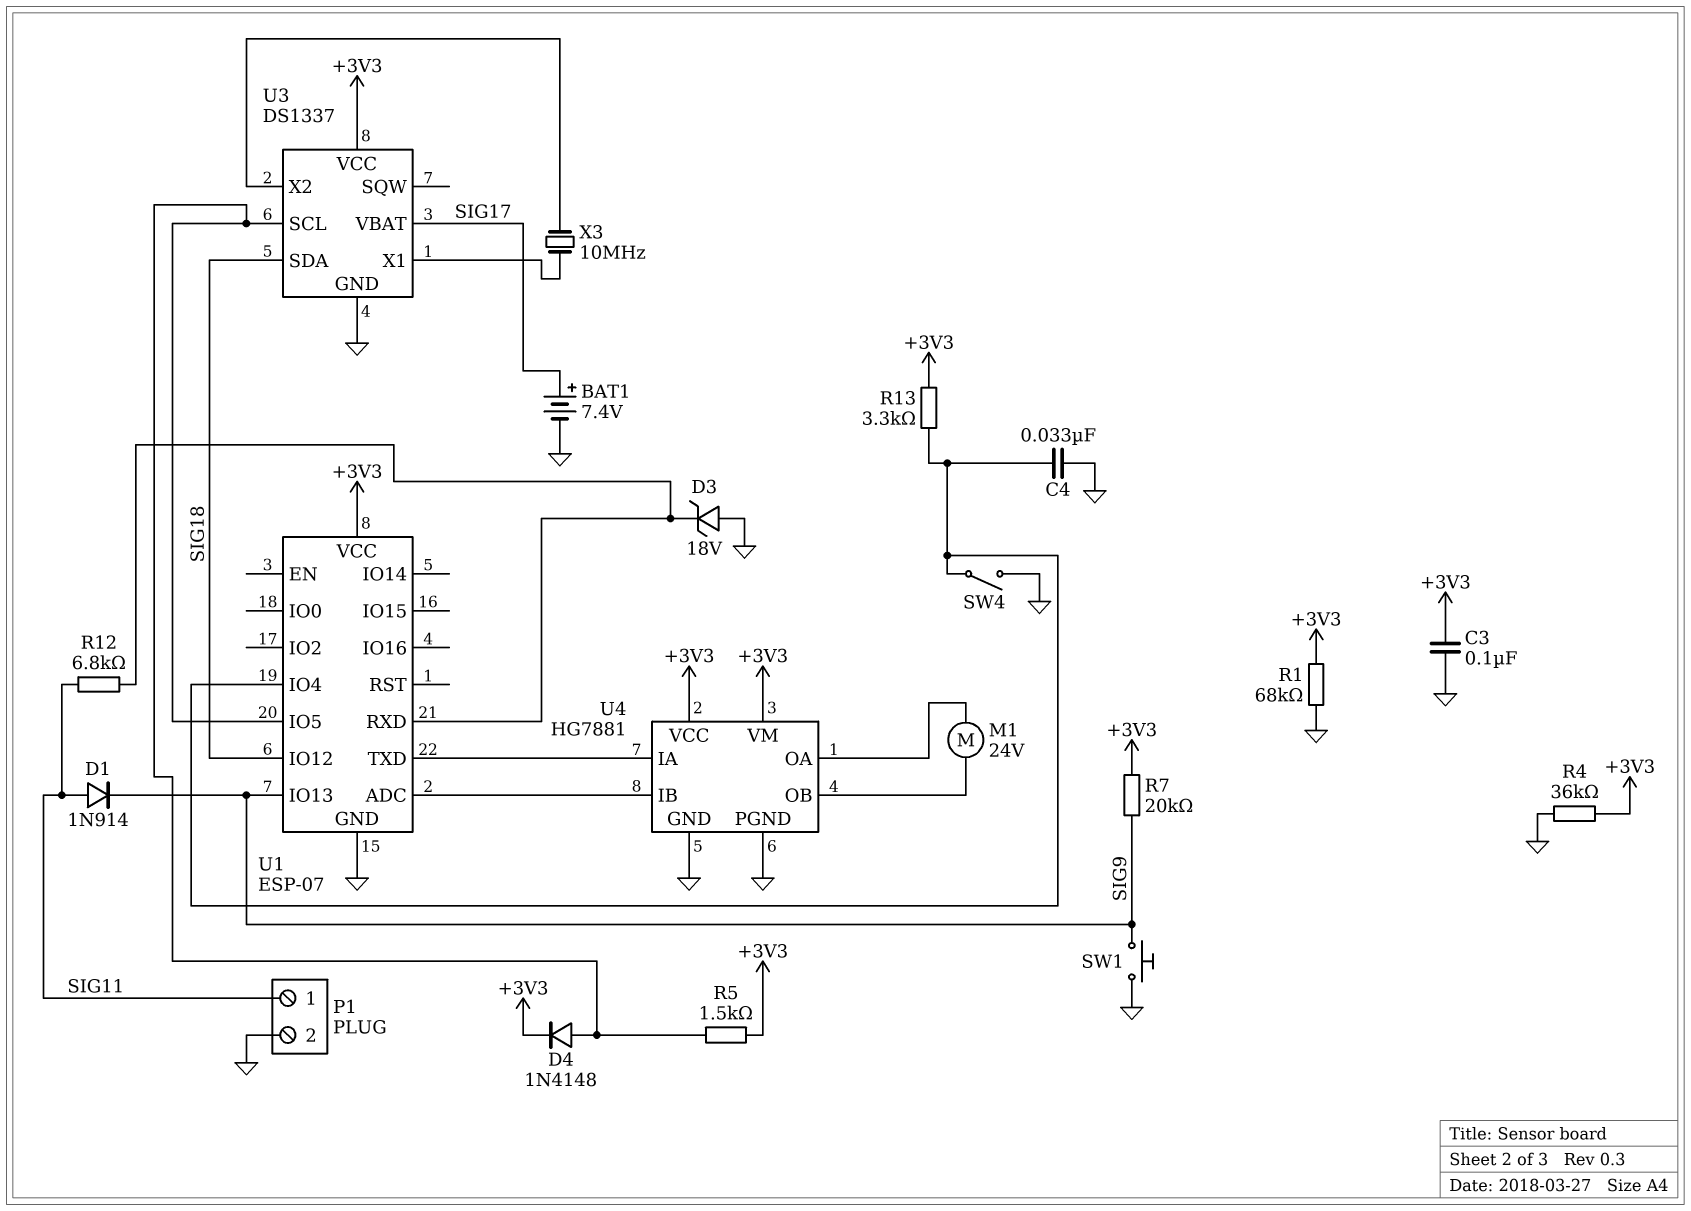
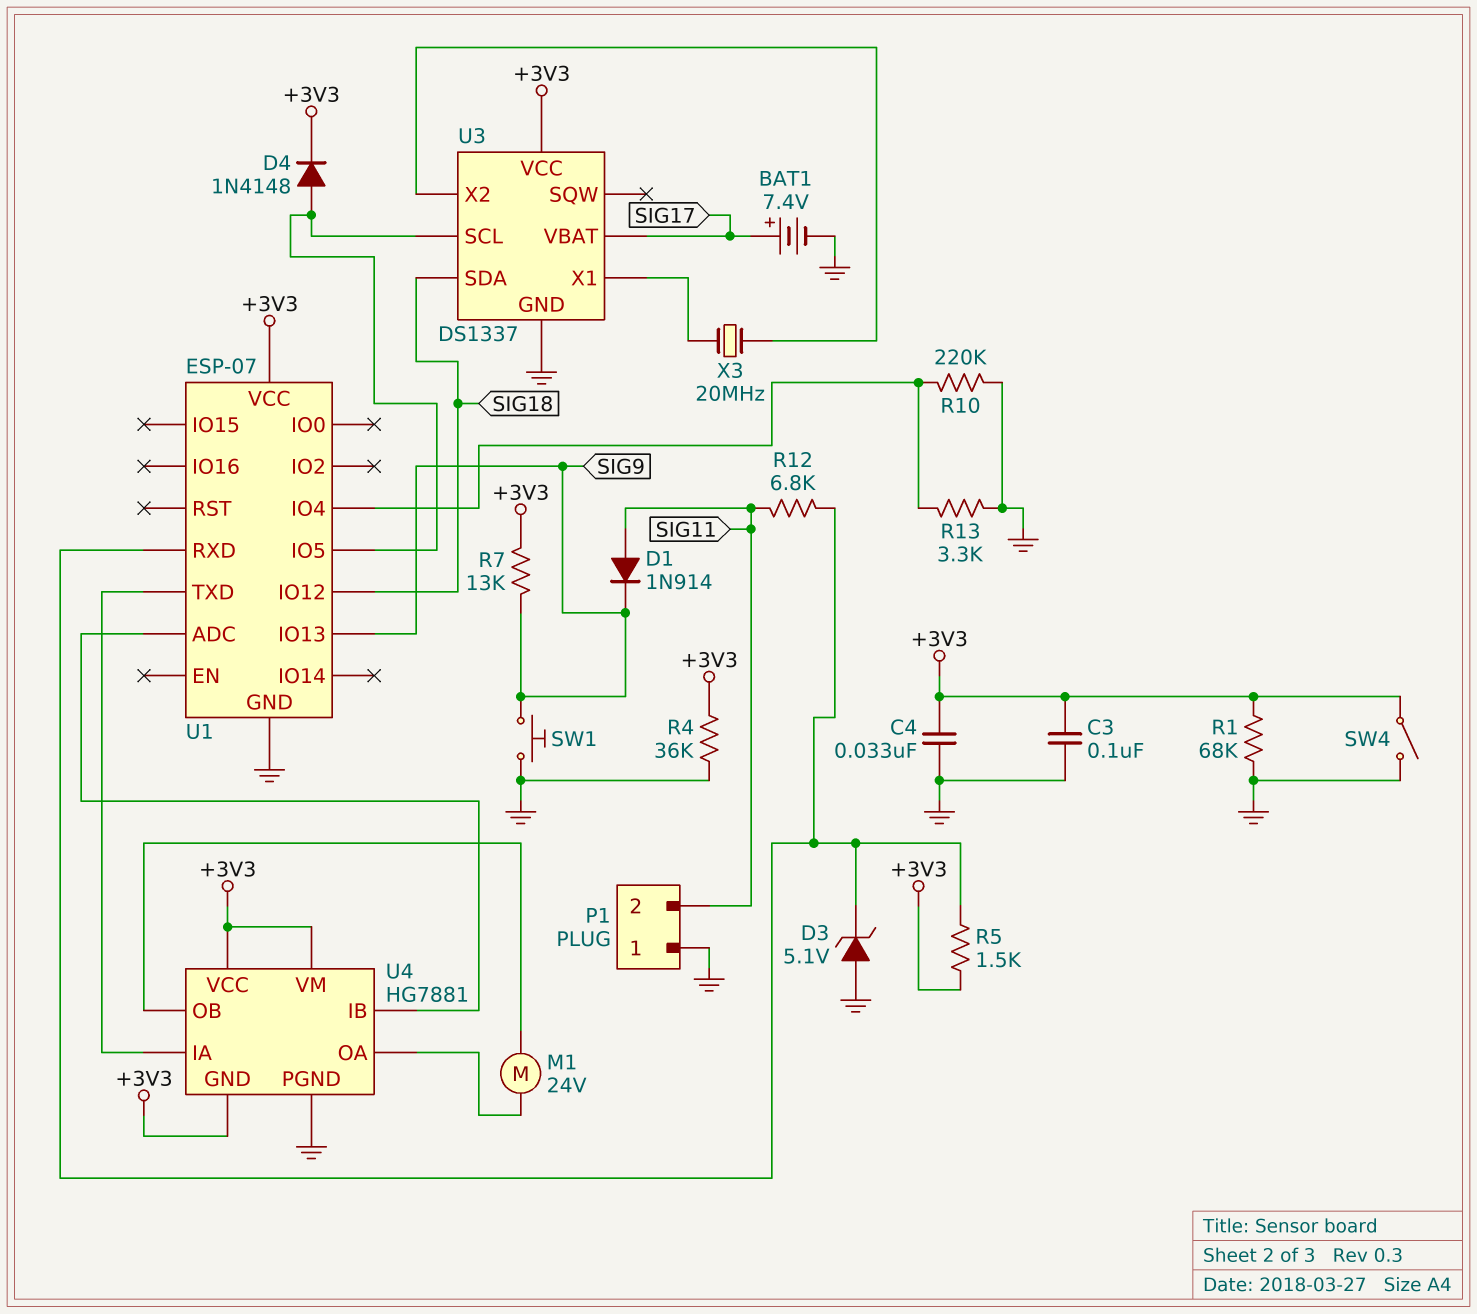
C4: 33nF (GND, U1/IO4) -> 33nF (+3V3, GND)
D3: zener 18V (A GND, K U1/RXD) -> zener 5.1V (A GND, K U1/RXD)
P1 pin 1: SIG11 -> GND
P1 pin 2: GND -> SIG11
R5: 1.5k (+3V3, U1/IO5) -> 1.5k (+3V3, U1/RXD)
R7: 20k (+3V3, SIG9) -> 13k (+3V3, SIG9)
R10: none -> 220k (GND, U1/IO4)
R13: 3.3k (+3V3, U1/IO4) -> 3.3k (GND, U1/IO4)
SW4: switch (GND, U1/IO4) -> switch (+3V3, GND)
U4 pin GND: GND -> +3V3
X3: 10MHz (U3/X1, U3/X2) -> 20MHz (U3/X1, U3/X2)

